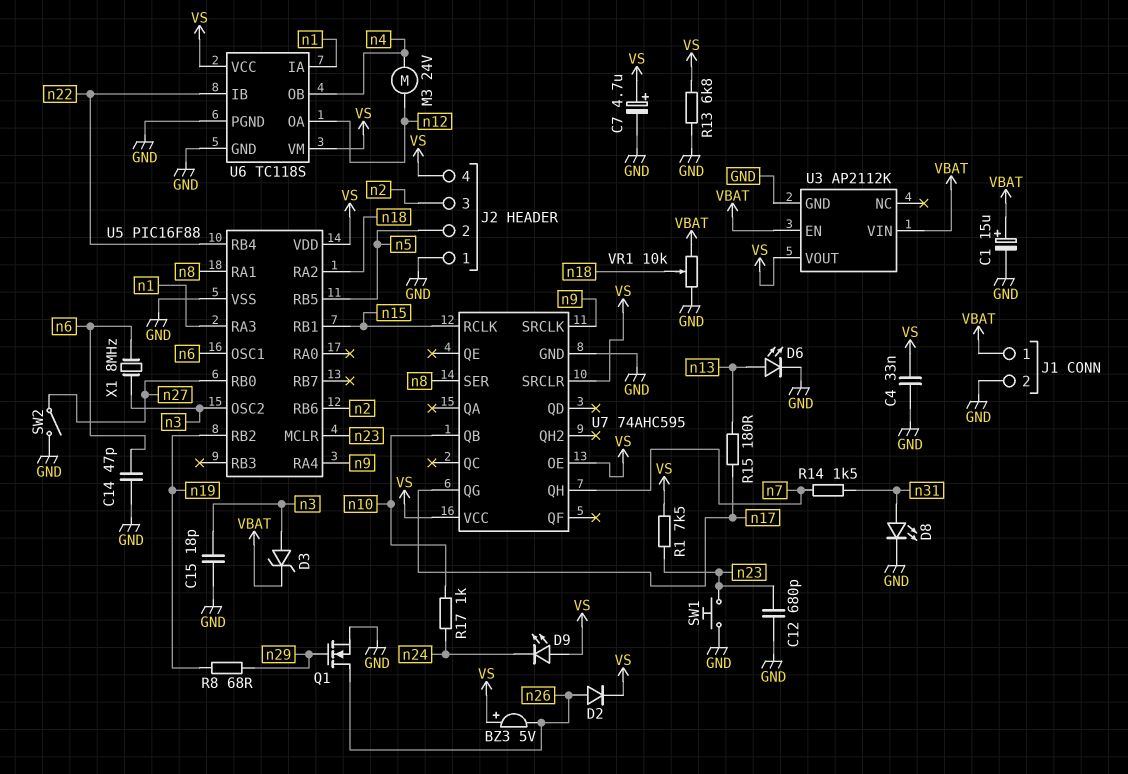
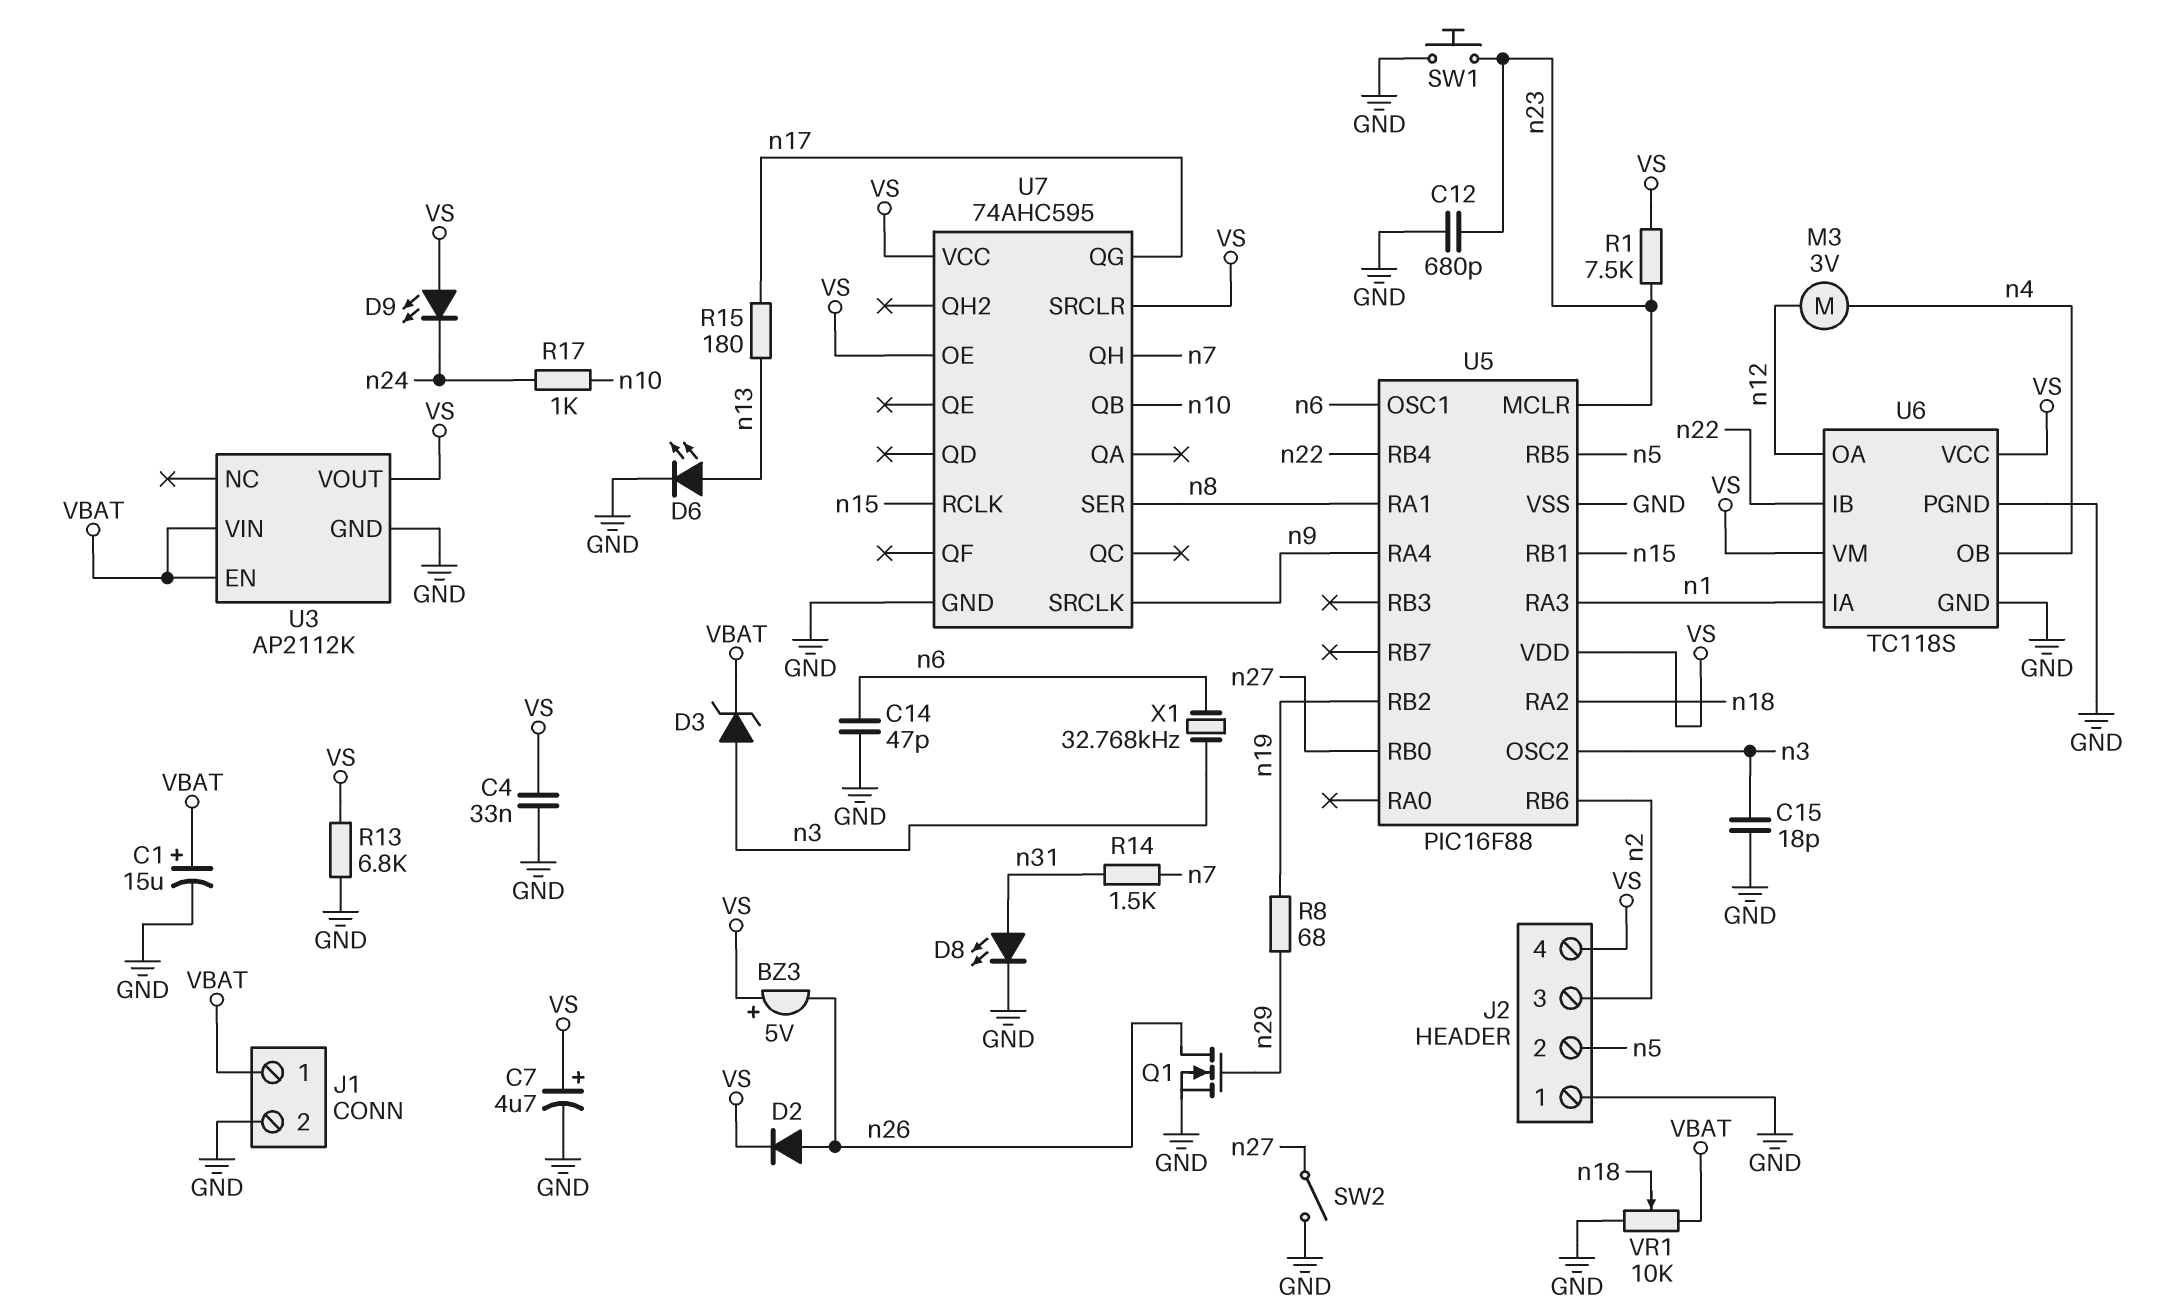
M3: motor 24V (n4, n12) -> motor 3V (n4, n12)
X1: 8MHz (n3, n6) -> 32.768kHz (n3, n6)

